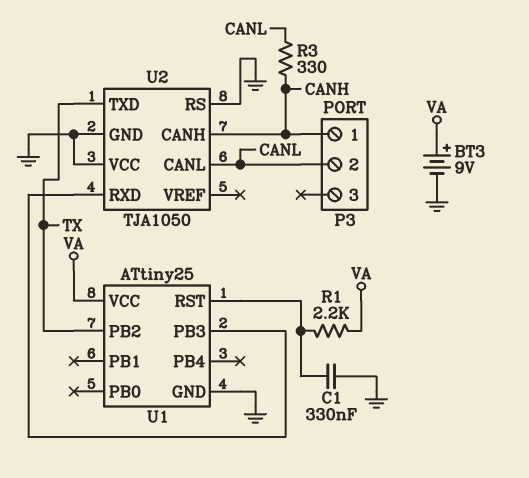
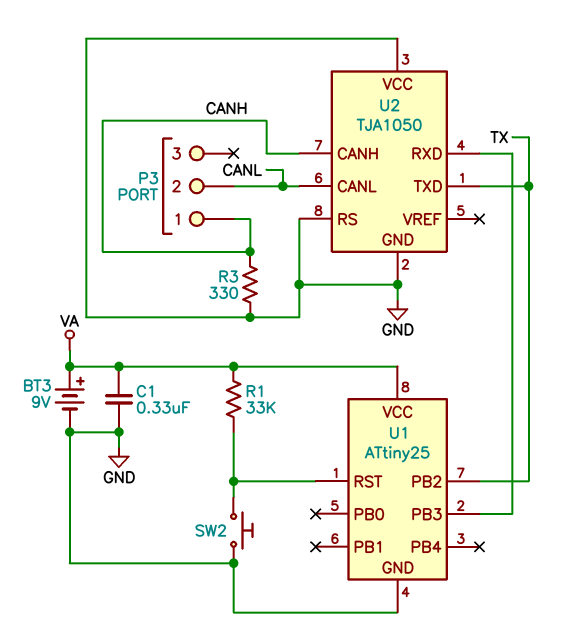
C1: 330nF (GND, U1/RST) -> 330nF (GND, VA)
R1: 2.2k (U1/RST, VA) -> 33k (U1/RST, VA)
R3: 330 (CANH, CANL) -> 330 (CANH, GND)
SW2: none -> button (GND, U1/RST)

